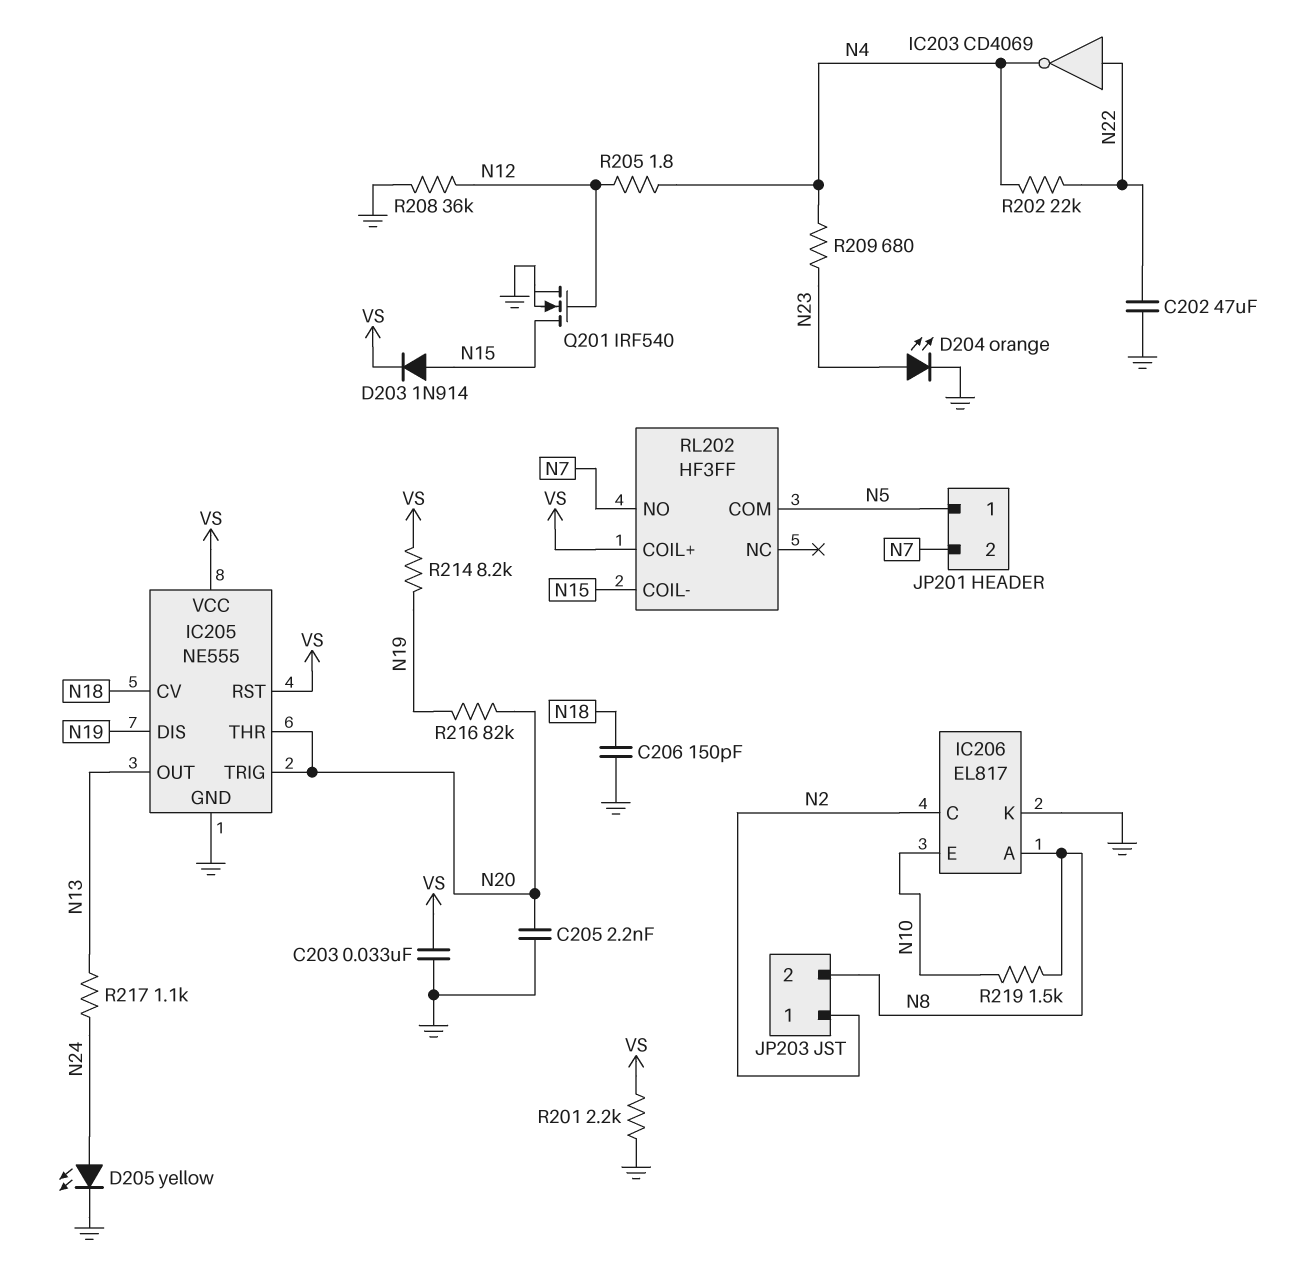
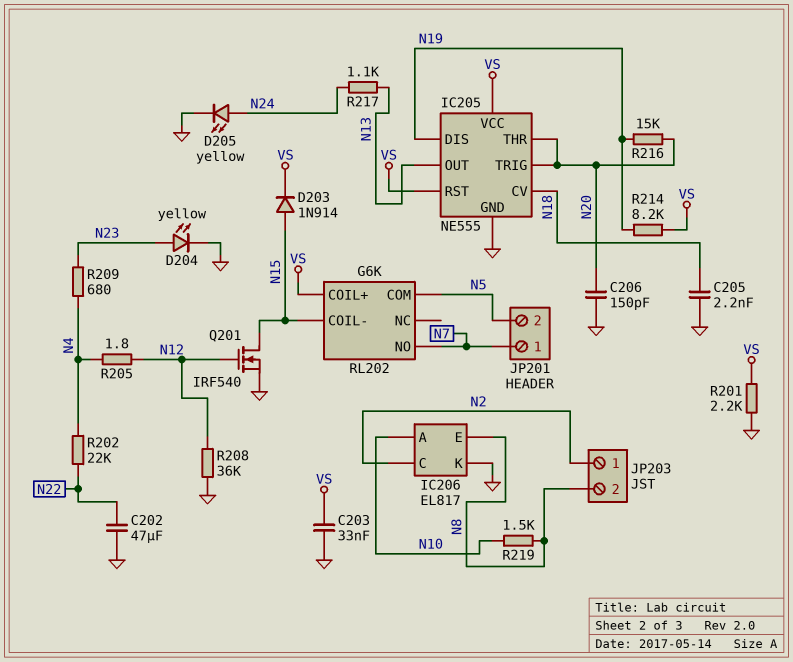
C205: 2.2nF (GND, N20) -> 2.2nF (GND, N18)
C206: 150pF (GND, N18) -> 150pF (GND, N20)
D204: LED orange (A N23, K GND) -> LED yellow (A N23, K GND)
IC203: NOT CD4069 (in N22, out N4) -> none
IC206 pin A: N8 -> N10
IC206 pin E: N10 -> N8
JP201 pin 1: N5 -> N7
JP201 pin 2: N7 -> N5
R216: 82k (N19, N20) -> 15k (N19, N20)
RL202: HF3FF -> G6K

